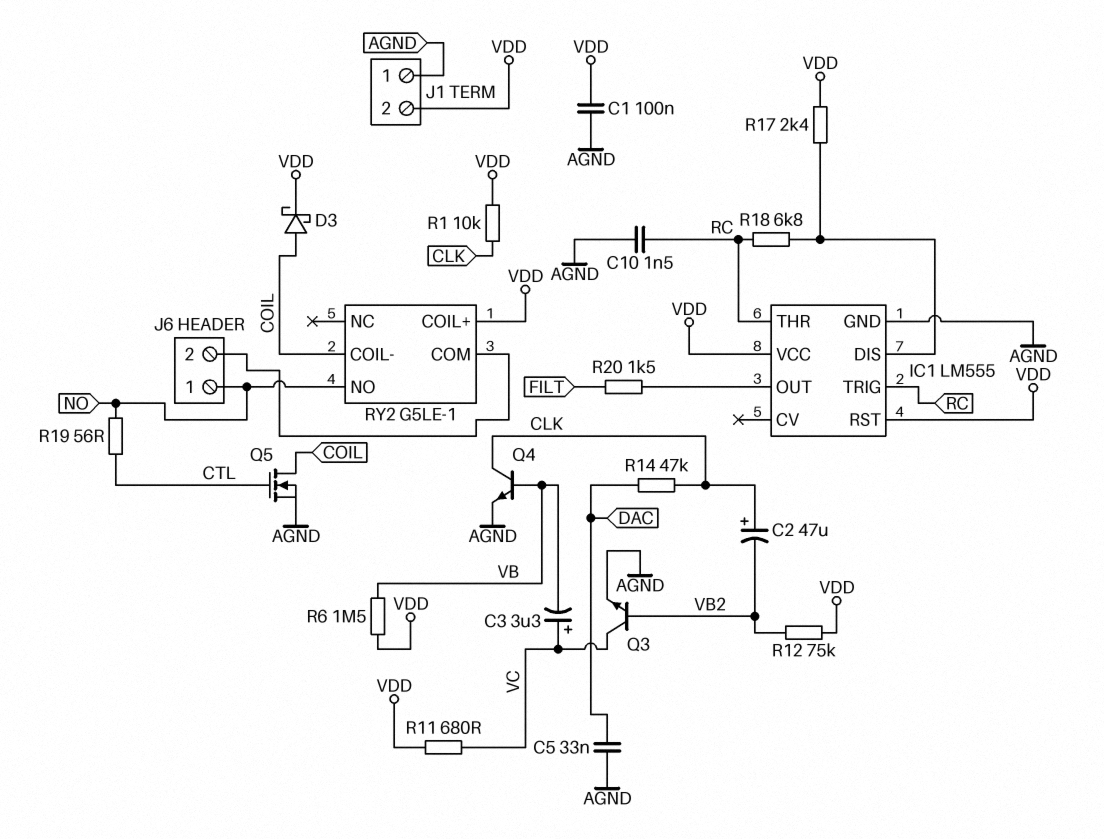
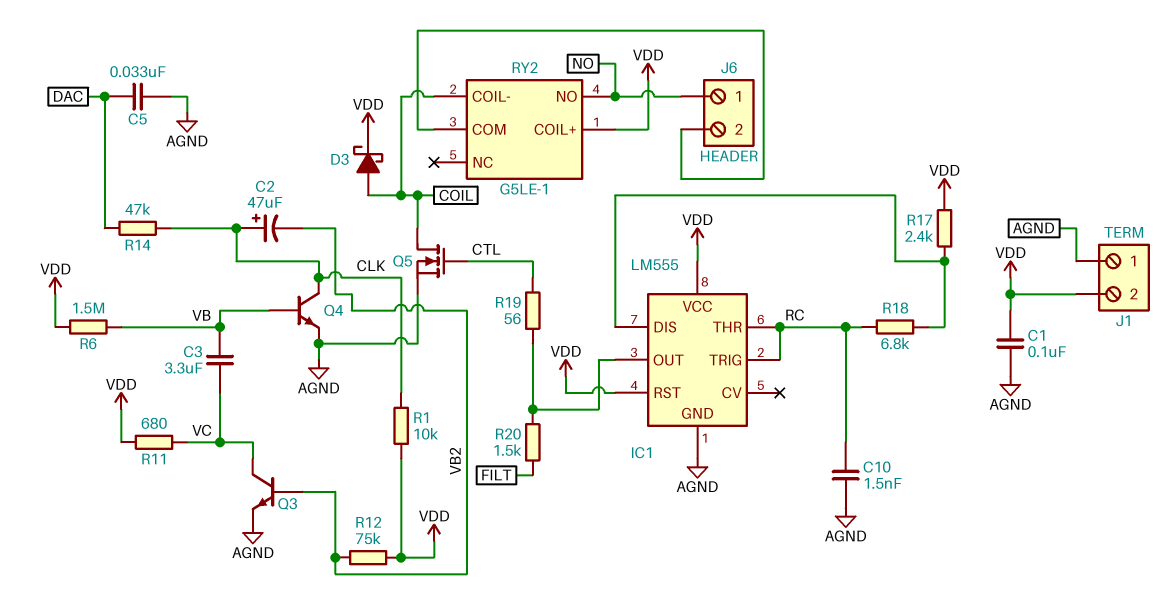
C3: 3.3uF (plus VC, minus VB) -> 3.3uF (VB, VC)
R19: 56 (CTL, NO) -> 56 (CTL, IC1/OUT)

